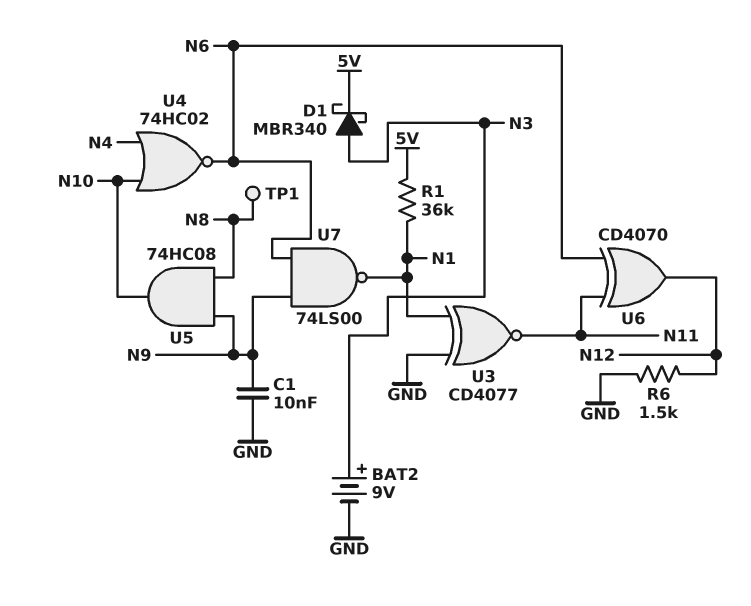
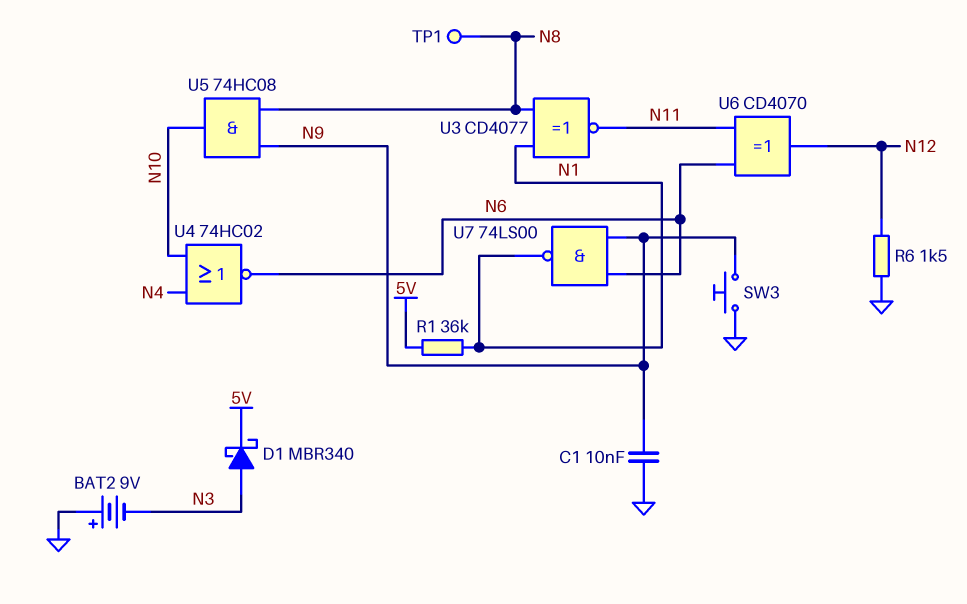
BAT2: 9V (plus N3, minus GND) -> 9V (plus GND, minus N3)
SW3: none -> button (GND, N9)
U3: XNOR CD4077 (in GND, in N1, out N11) -> XNOR CD4077 (in N1, in N8, out N11)

